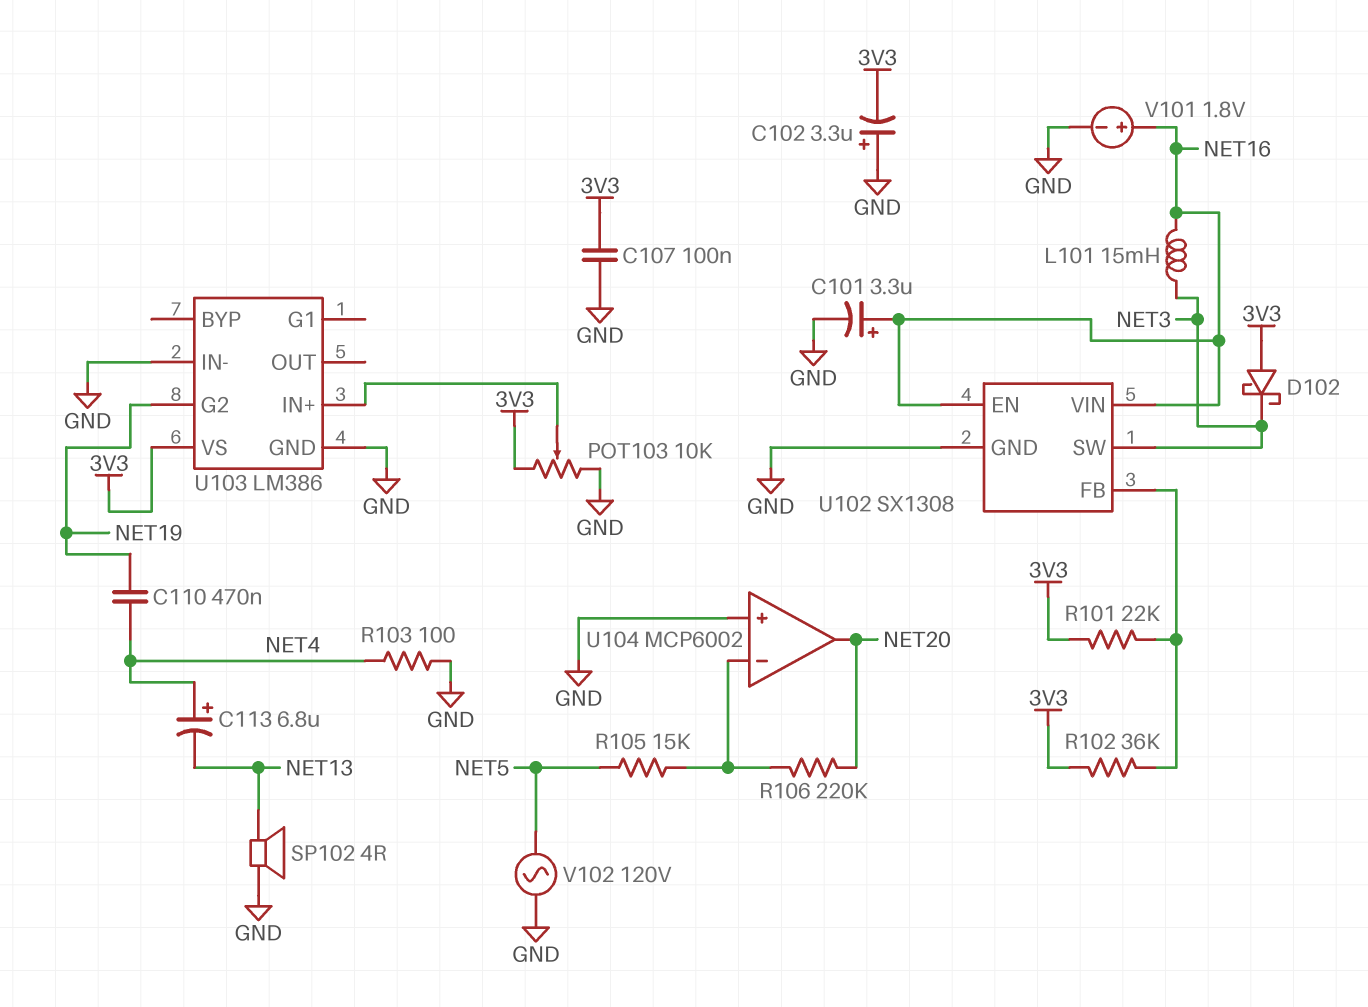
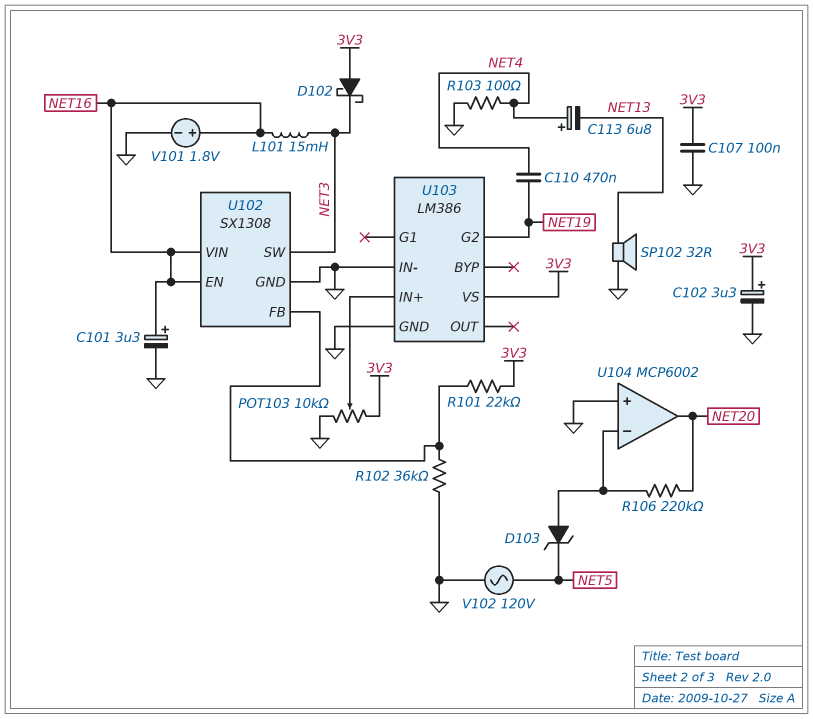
C102: 3.3uF (plus GND, minus 3V3) -> 3.3uF (plus 3V3, minus GND)
D103: none -> zener (A U104/in-, K NET5)
R102: 36k (3V3, U102/FB) -> 36k (GND, U102/FB)
R105: 15k (NET5, U104/in-) -> none
SP102: speaker 4R (GND, NET13) -> speaker 32R (GND, NET13)

